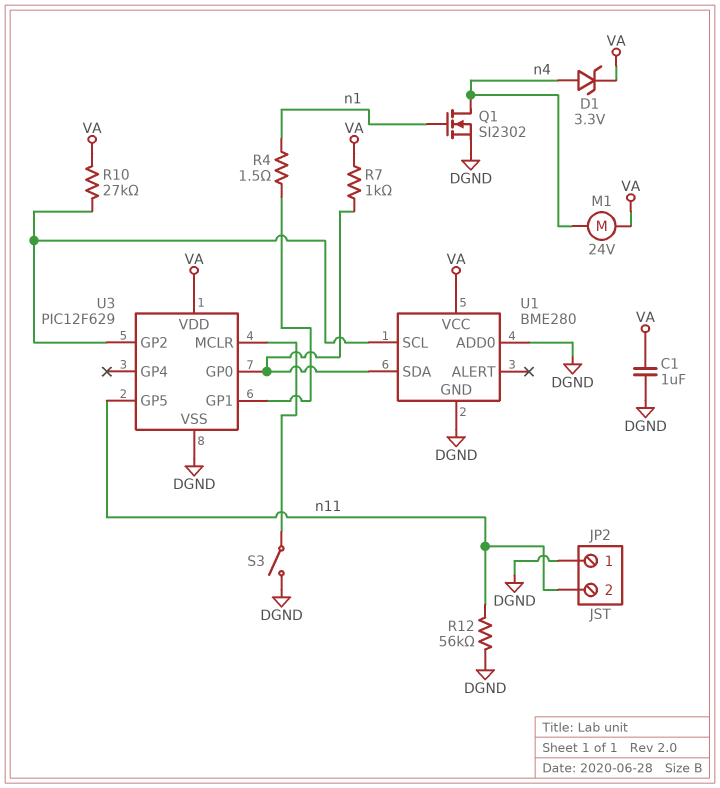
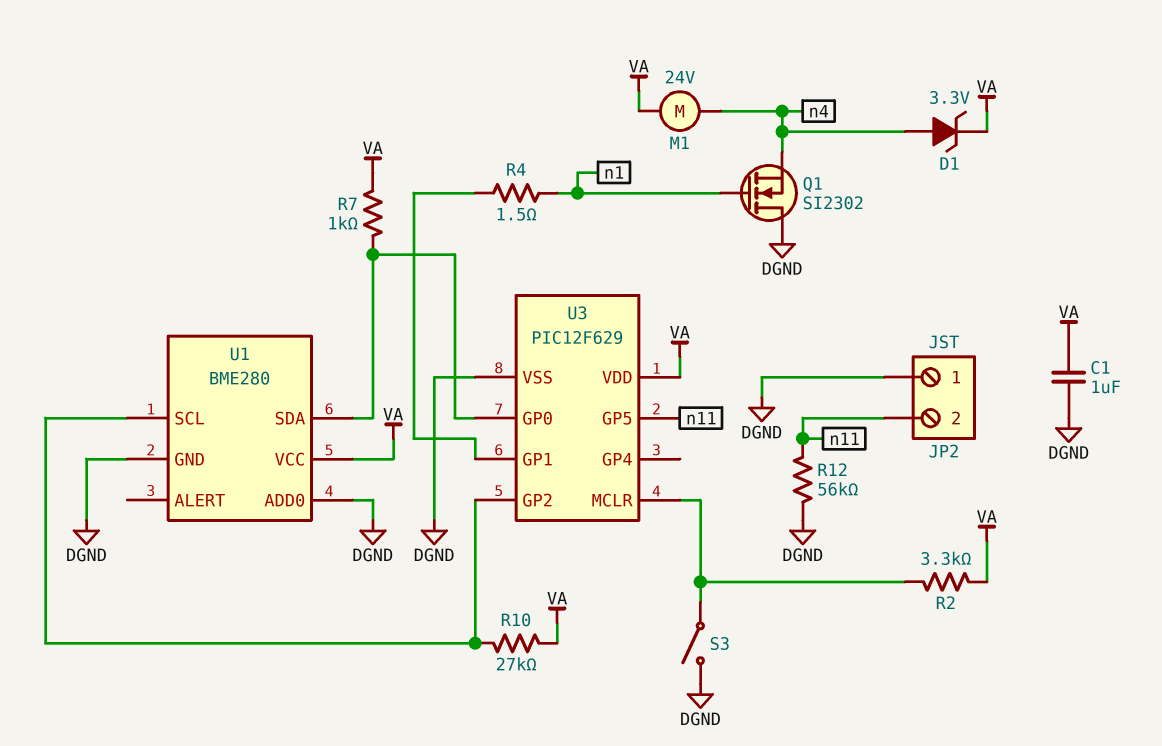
Q1: NMOS SI2302 (G n1, D n4, S DGND) -> NMOS SI2302 (G n1, D DGND, S n4)
R2: none -> 3.3k (U3/MCLR, VA)

